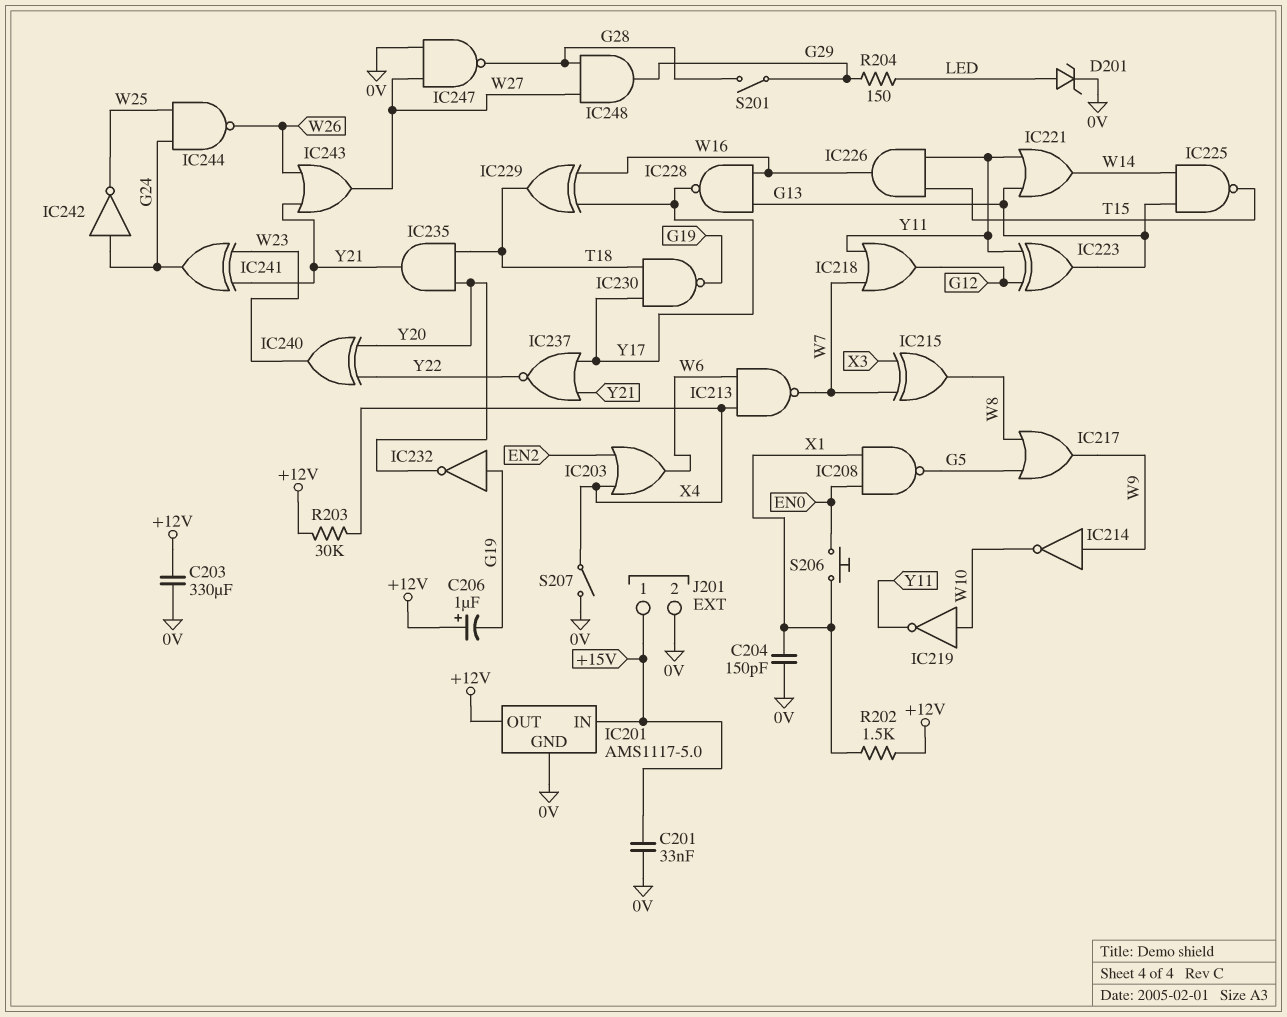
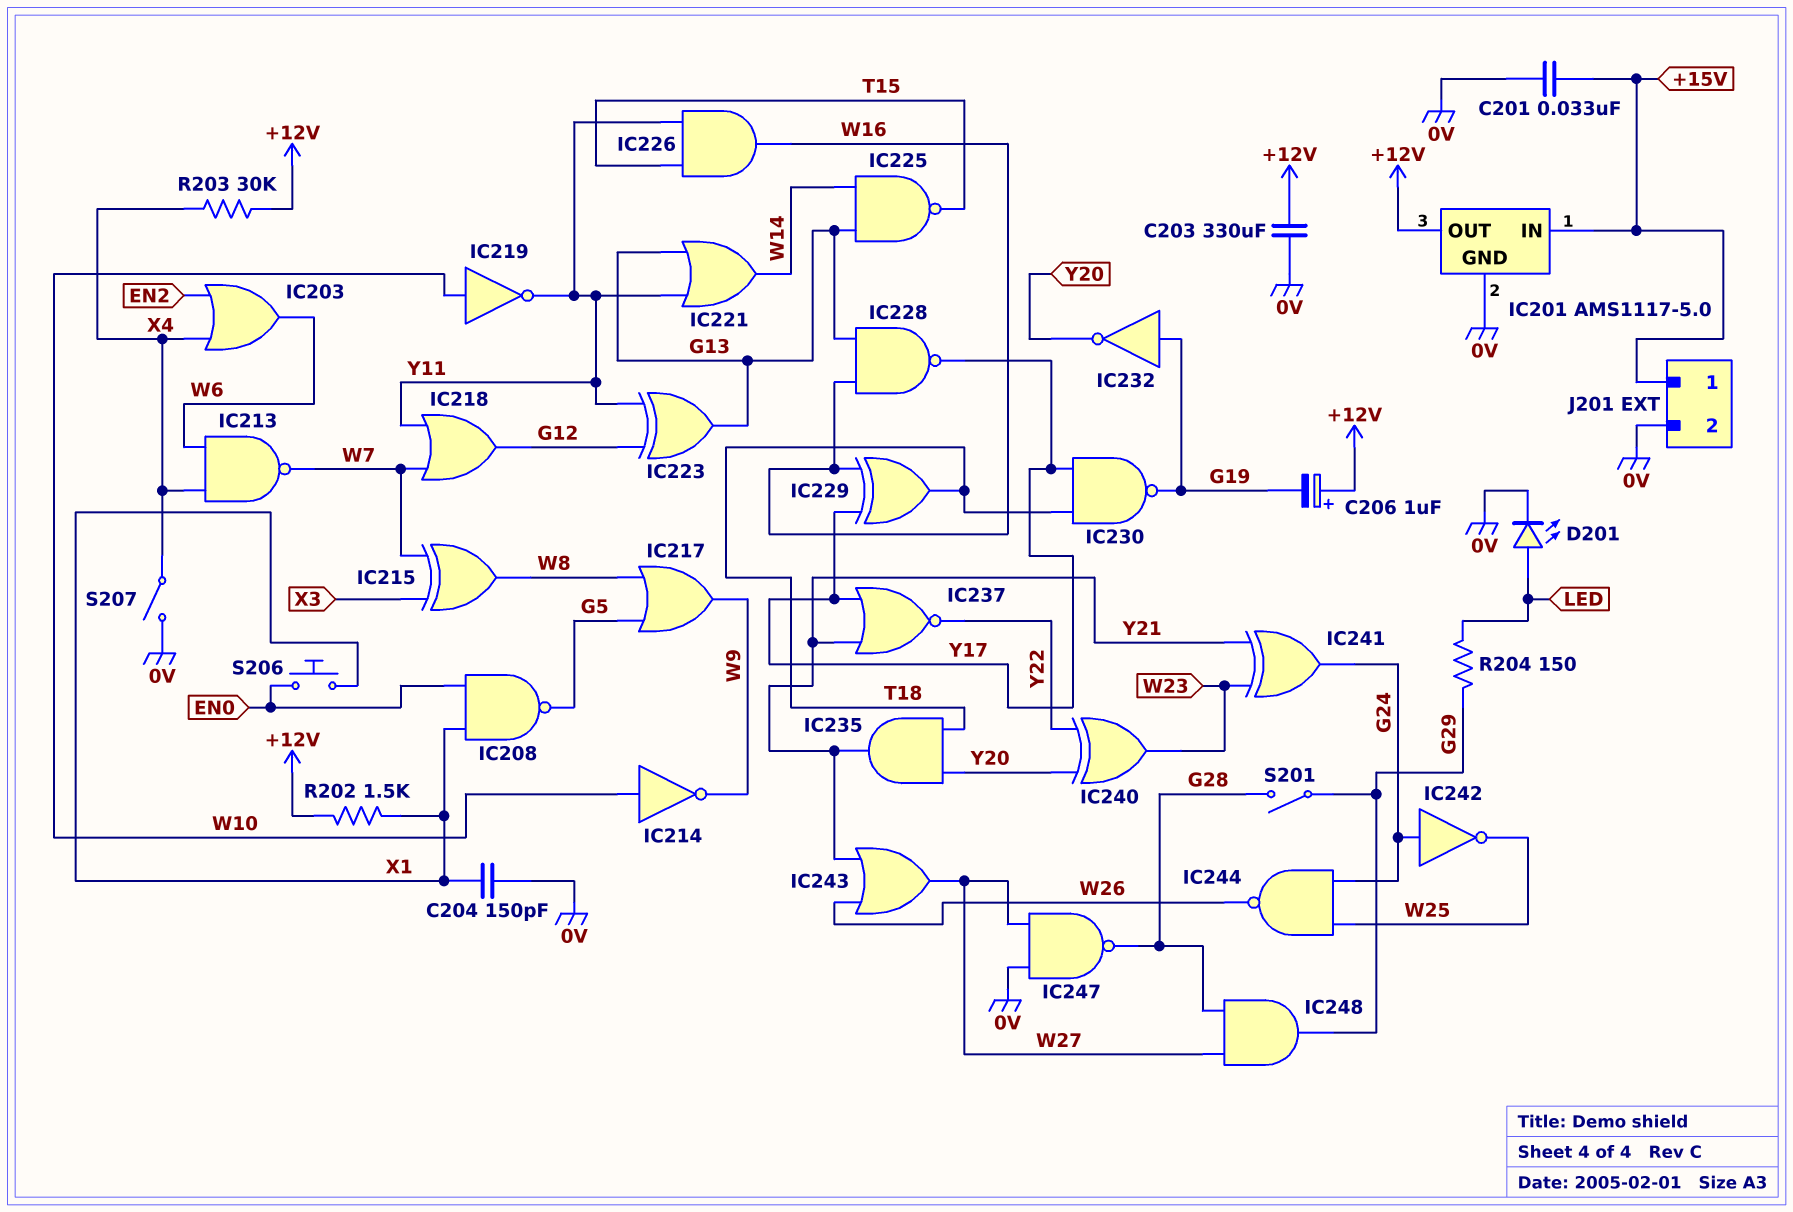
D201: zener (A LED, K 0V) -> LED (A LED, K 0V)
IC214: NOT (in W9, out W10) -> NOT (in W10, out W9)

